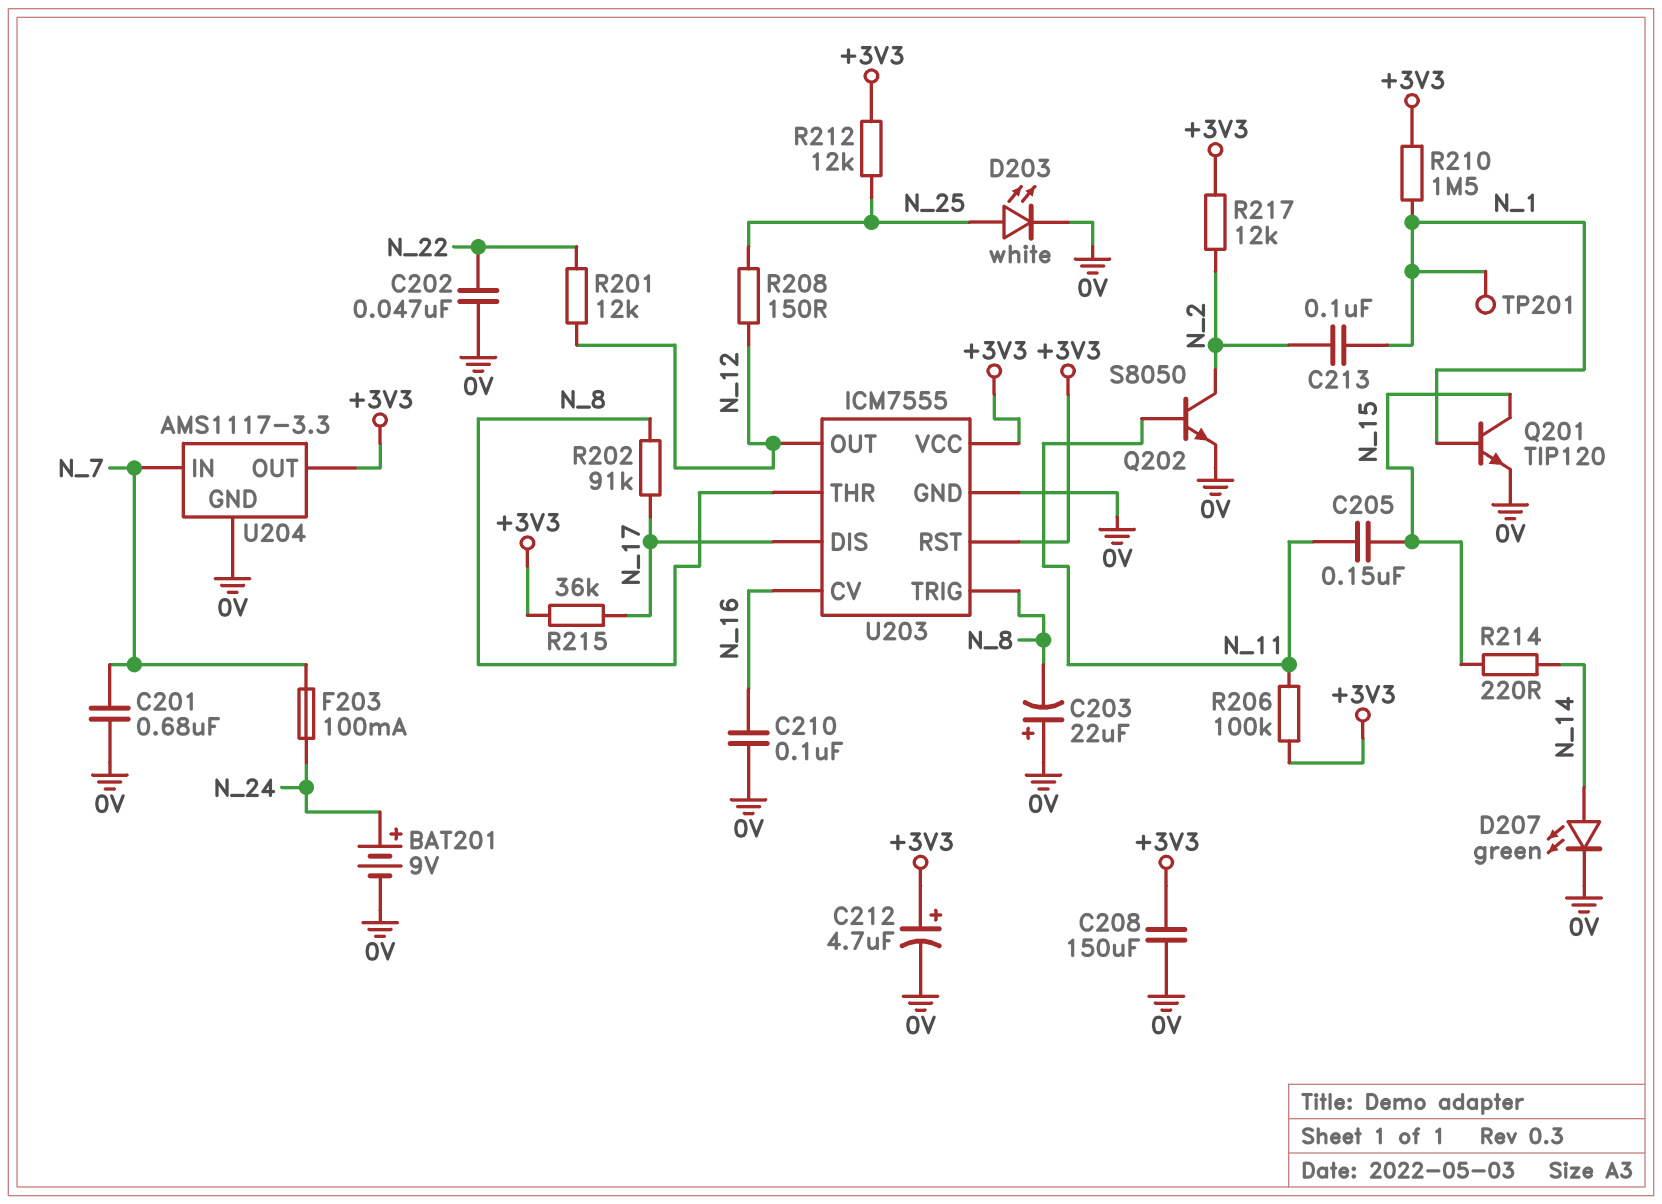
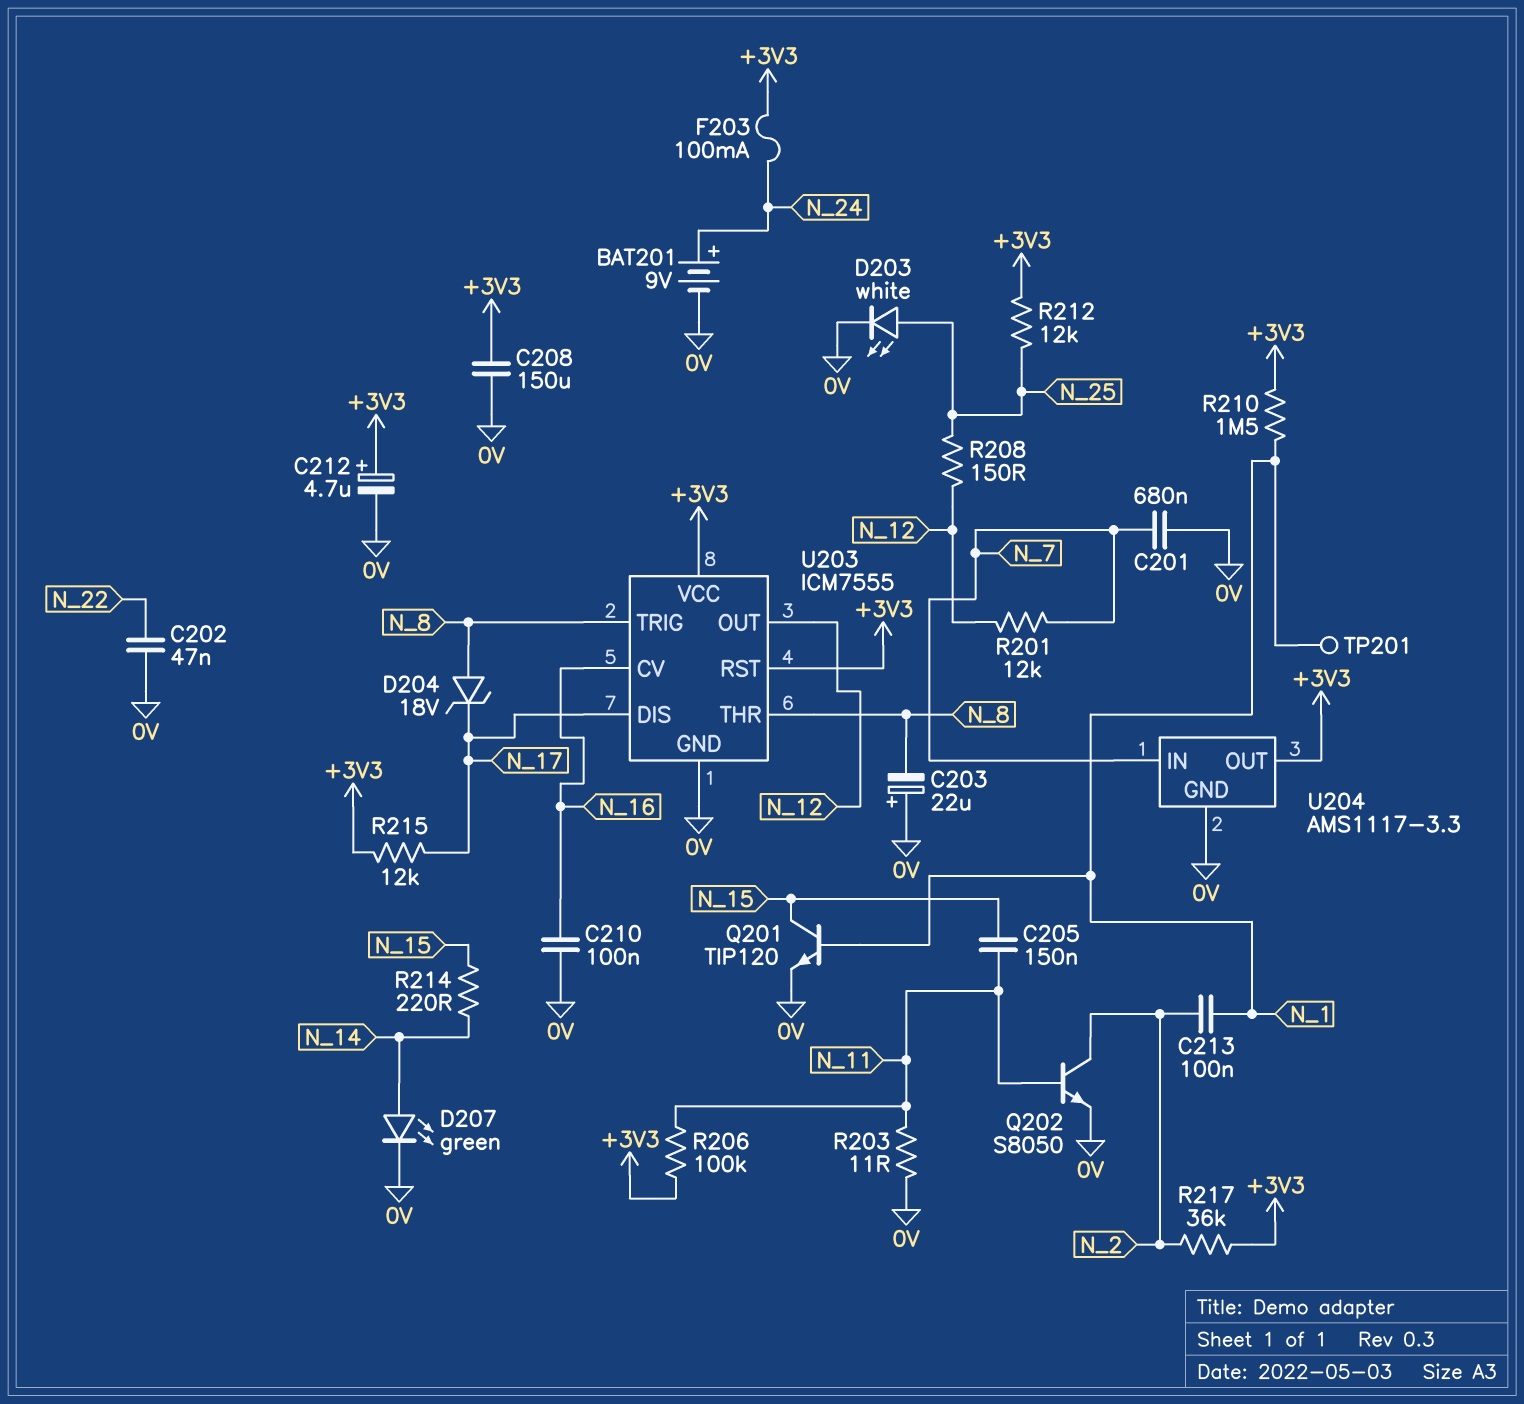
D204: none -> zener 18V (A N_8, K N_17)
F203: 100mA (N_7, N_24) -> 100mA (+3V3, N_24)
R201: 12k (N_12, N_22) -> 12k (N_7, N_12)
R202: 91k (N_8, N_17) -> none
R203: none -> 11 (0V, N_11)
R215: 36k (+3V3, N_17) -> 12k (+3V3, N_17)
R217: 12k (+3V3, N_2) -> 36k (+3V3, N_2)

